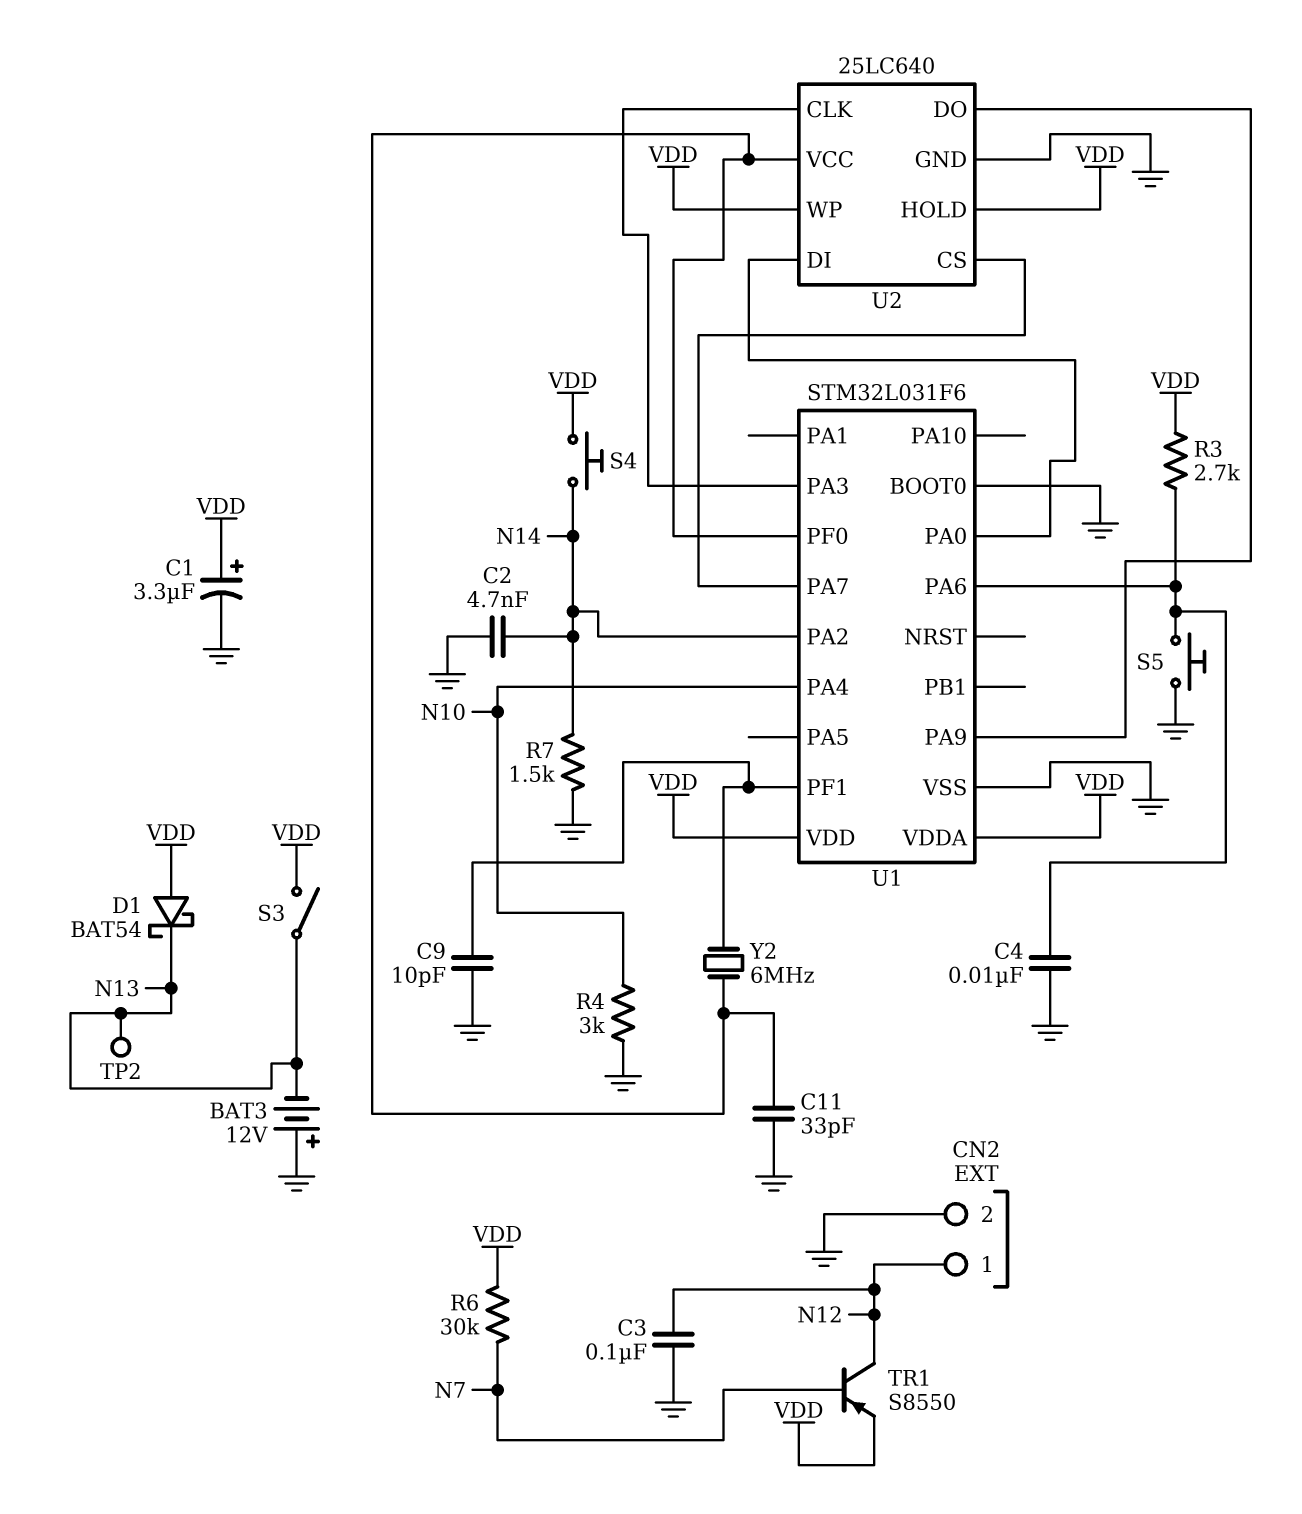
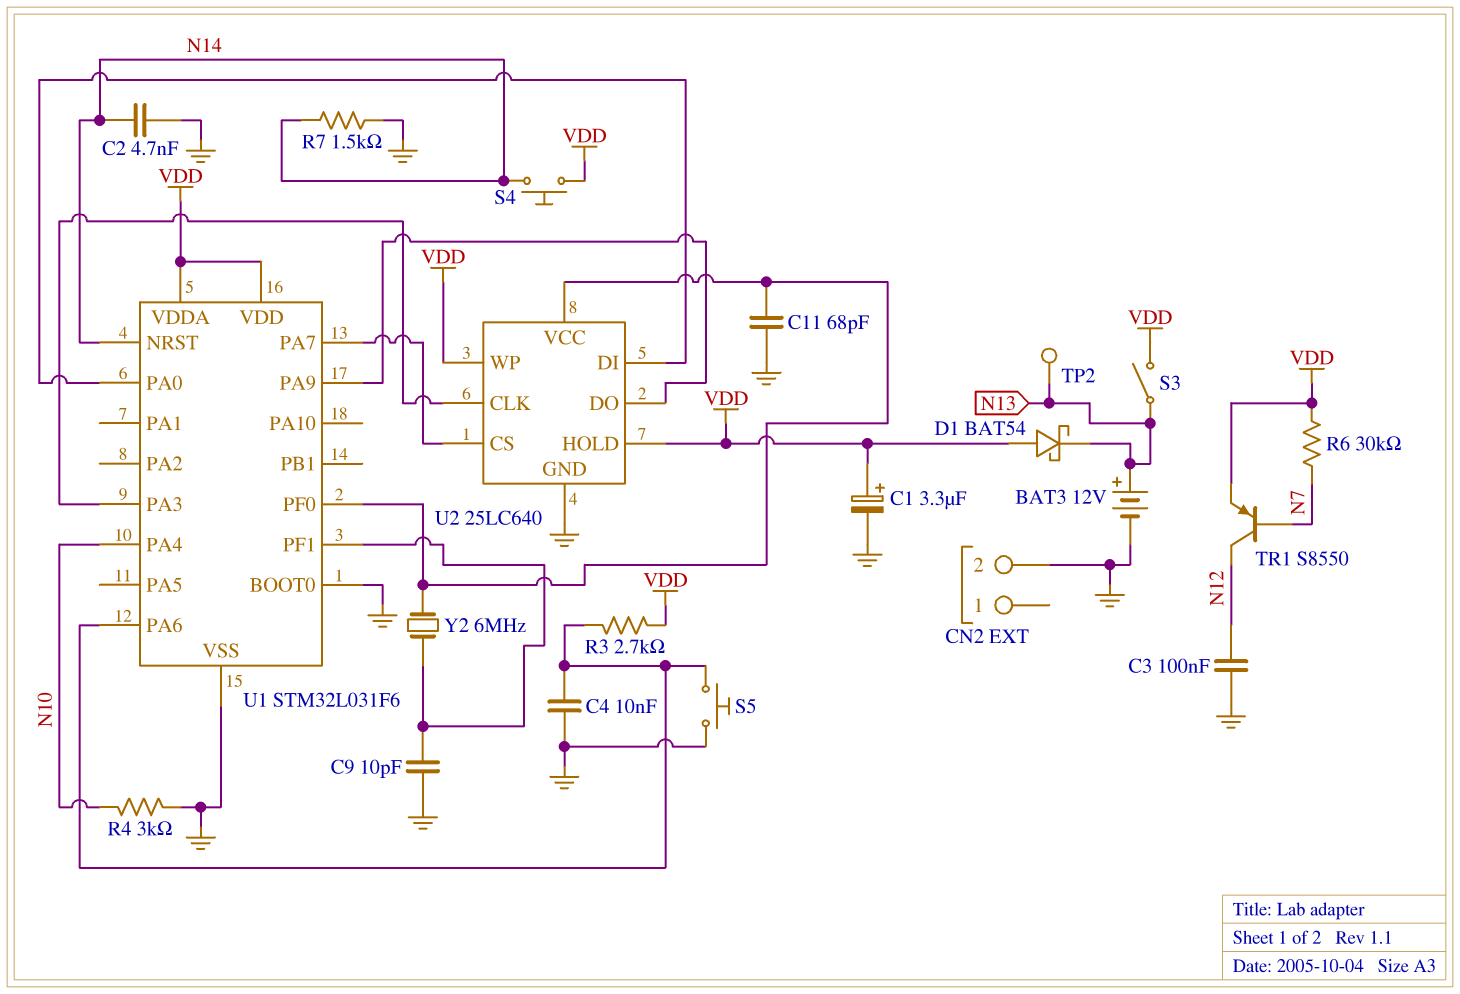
BAT3: 12V (plus GND, minus N13) -> 12V (plus N13, minus GND)
C11: 33pF (GND, U1/PF0) -> 68pF (GND, U1/PF0)
CN2 pin 1: N12 -> none
U1 pin NRST: none -> N14
U1 pin PA2: N14 -> none

